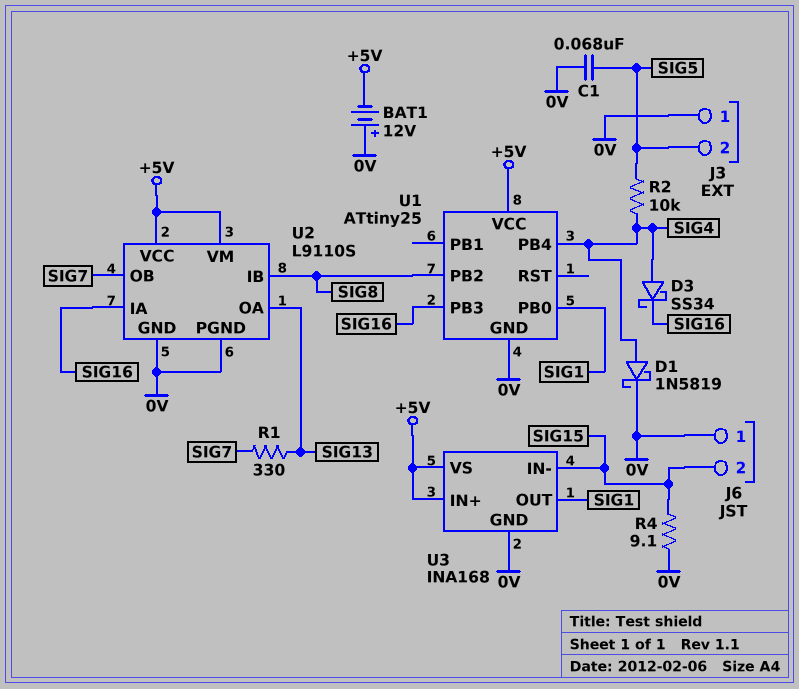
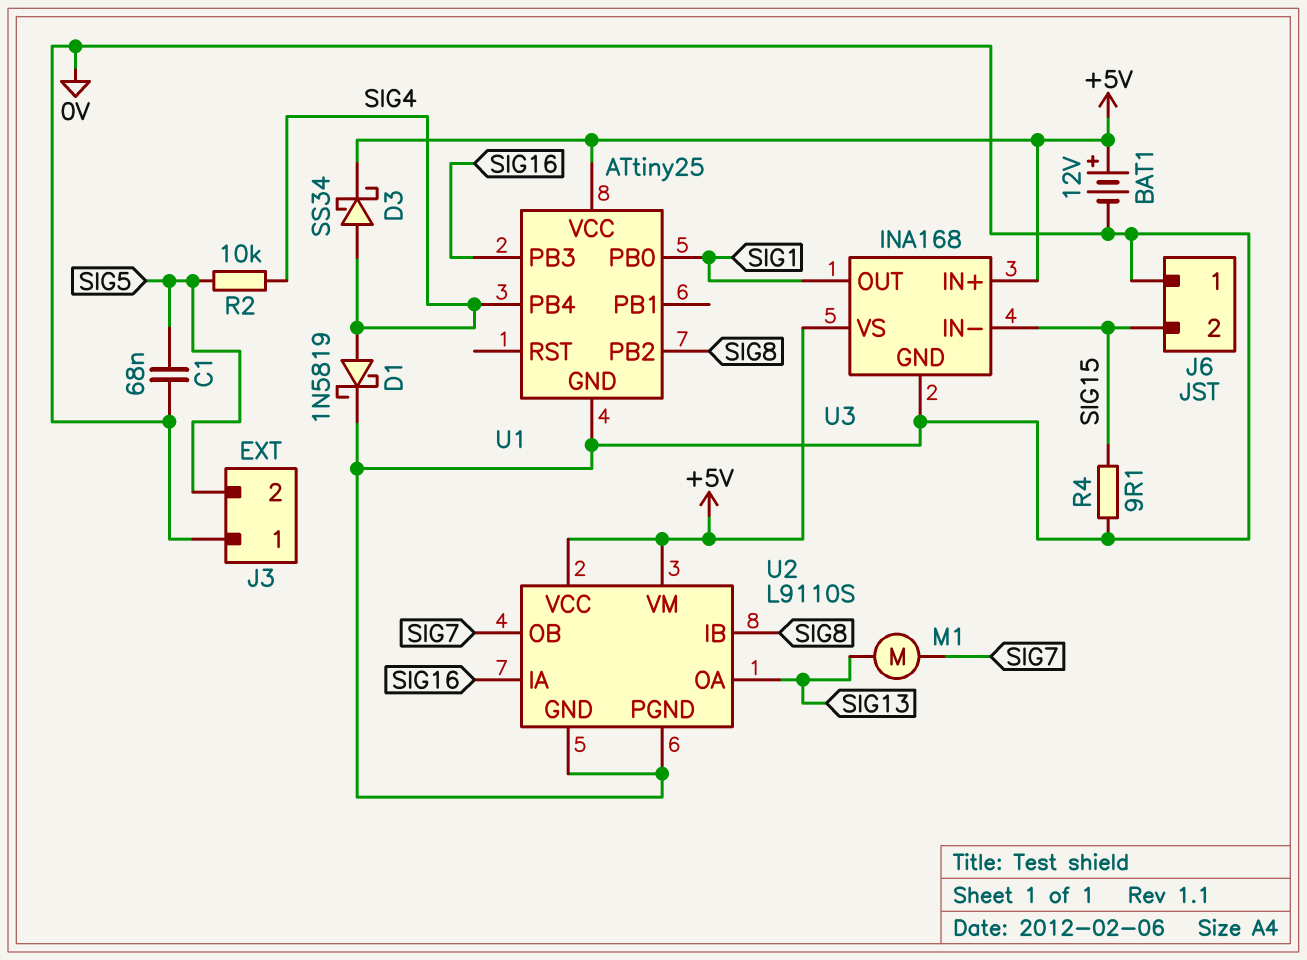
BAT1: 12V (plus 0V, minus +5V) -> 12V (plus +5V, minus 0V)
D3: schottky SS34 (A SIG4, K SIG16) -> schottky SS34 (A SIG4, K +5V)
M1: none -> motor (SIG7, SIG13)
R1: 330 (SIG7, SIG13) -> none

